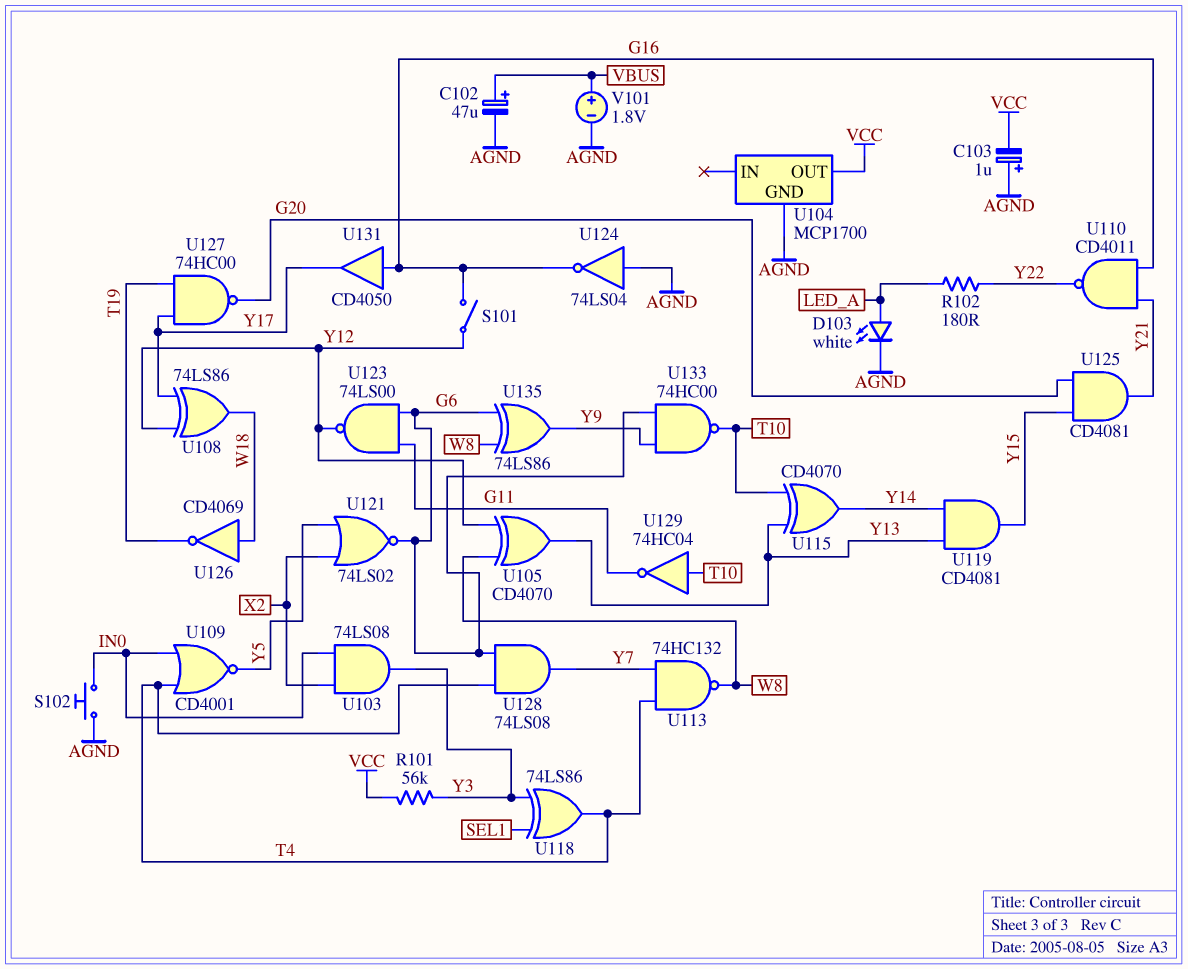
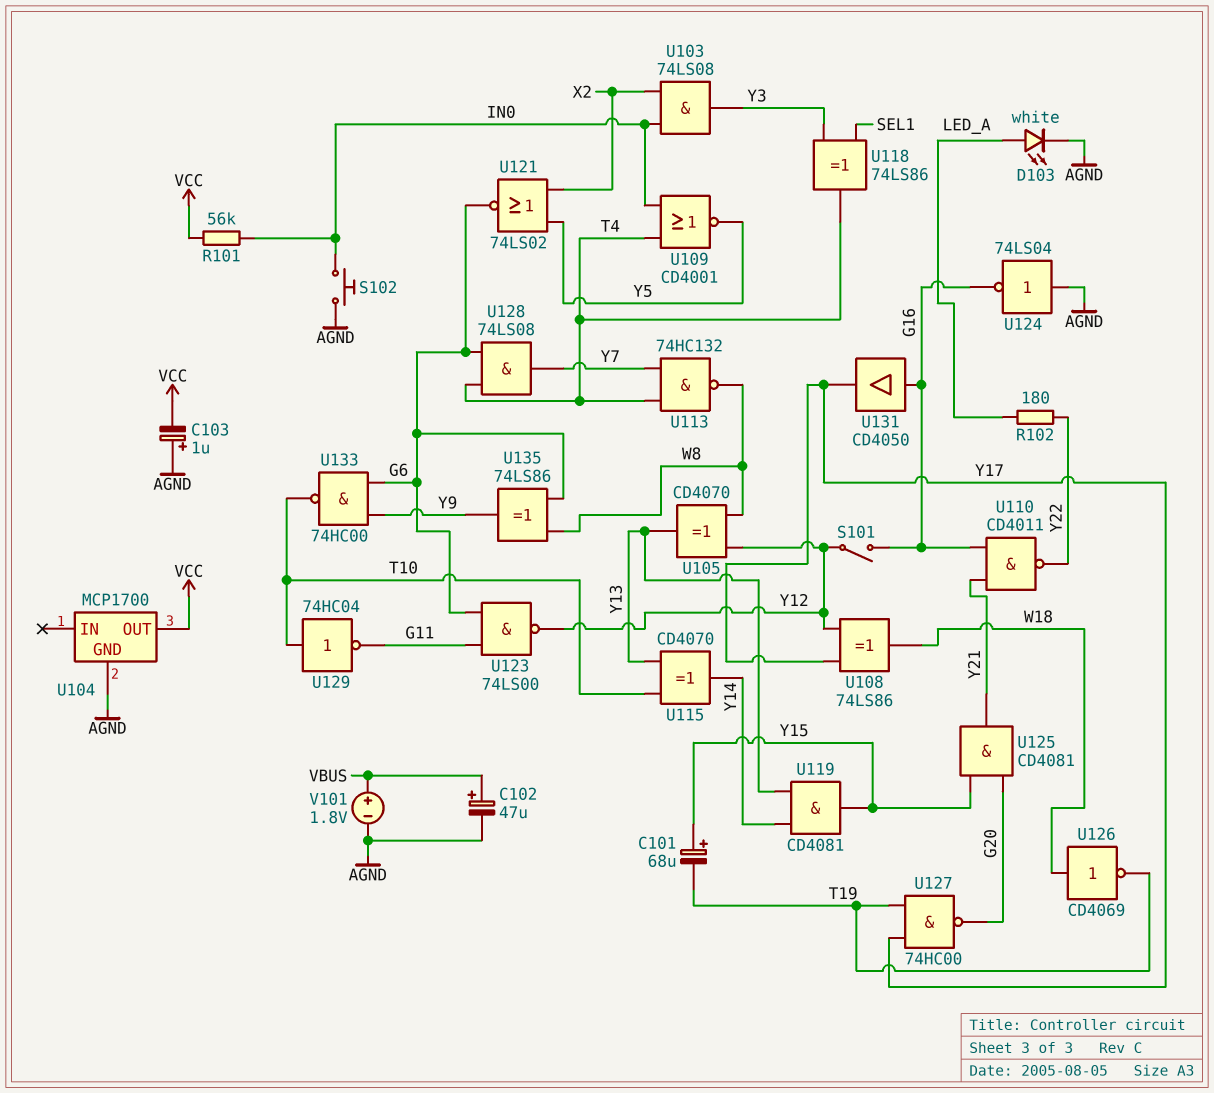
C101: none -> 68uF (plus Y15, minus T19)
R101: 56k (VCC, Y3) -> 56k (IN0, VCC)

